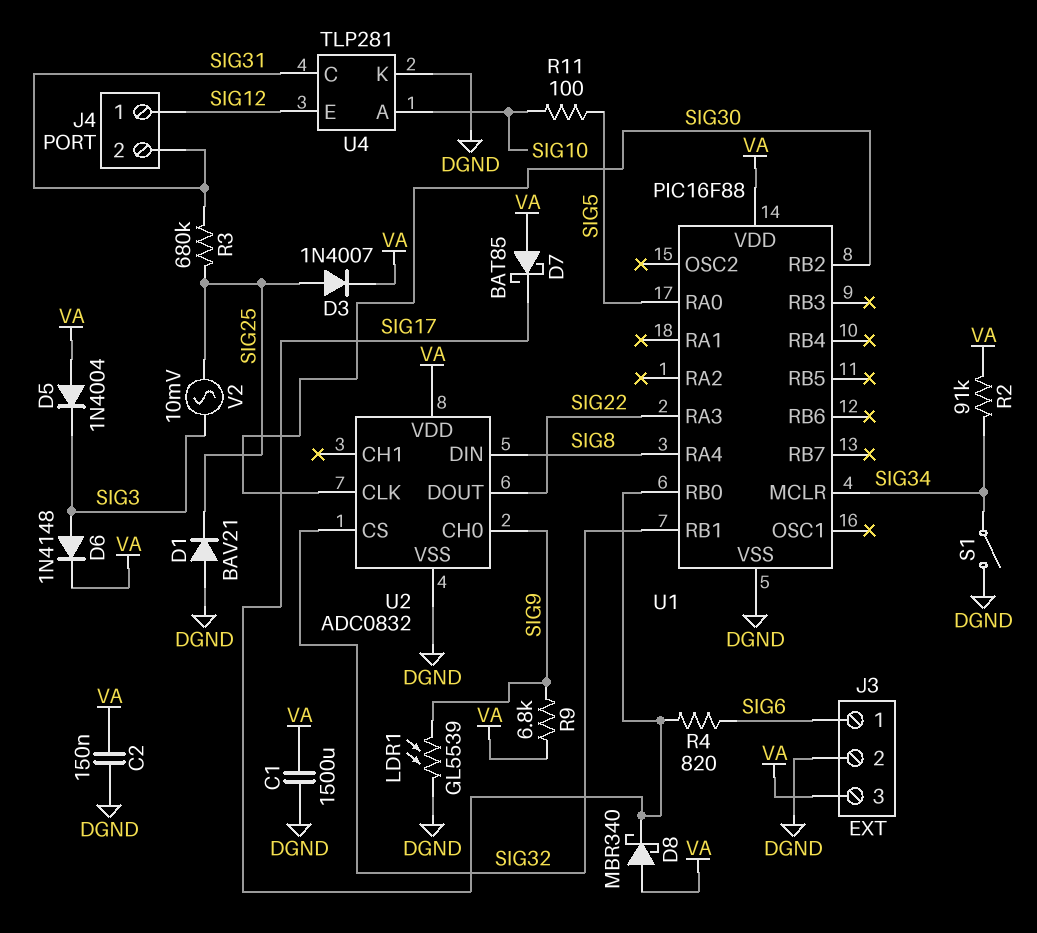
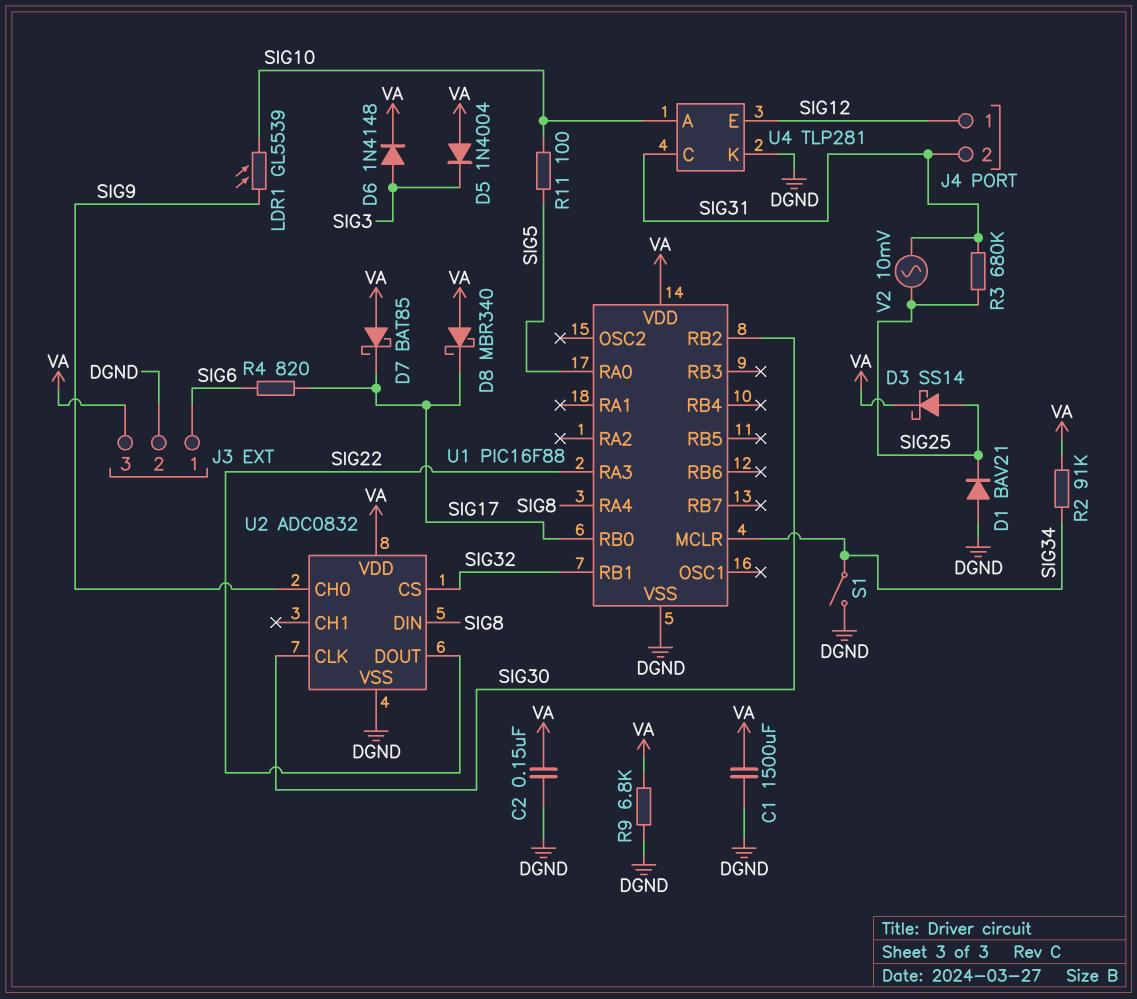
D3: diode 1N4007 (A SIG25, K VA) -> schottky SS14 (A SIG25, K VA)
LDR1: GL5539 (DGND, SIG9) -> GL5539 (SIG9, SIG10)
R9: 6.8k (SIG9, VA) -> 6.8k (DGND, VA)
V2: AC 10mV (SIG3, SIG25) -> AC 10mV (SIG25, SIG31)

